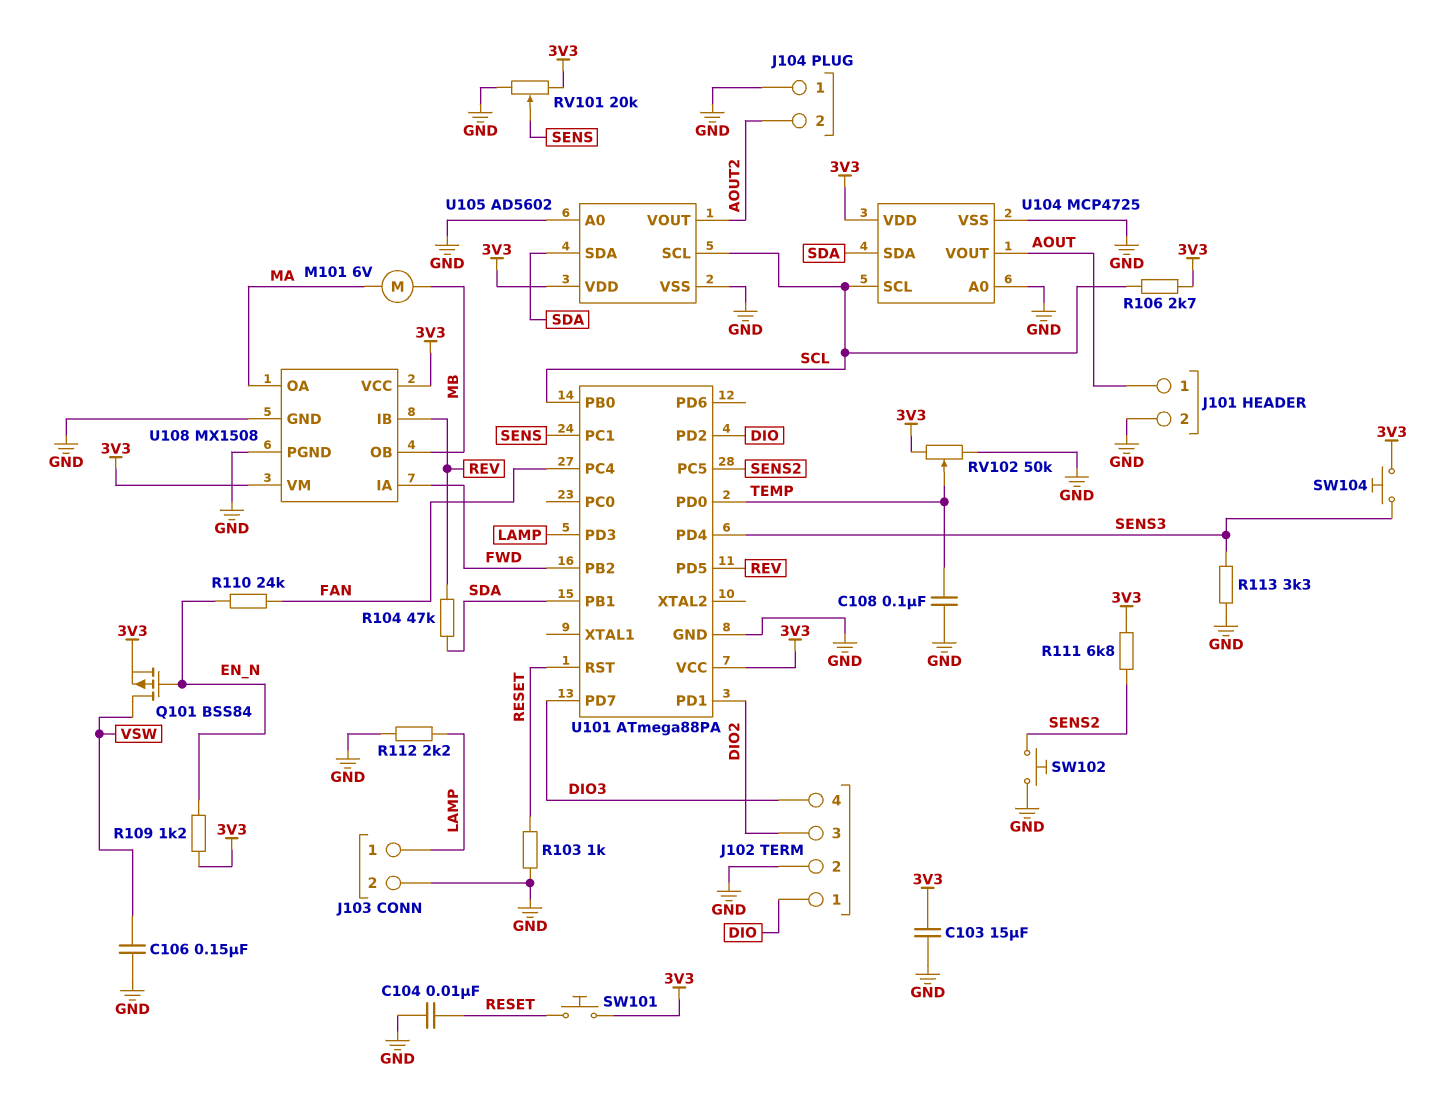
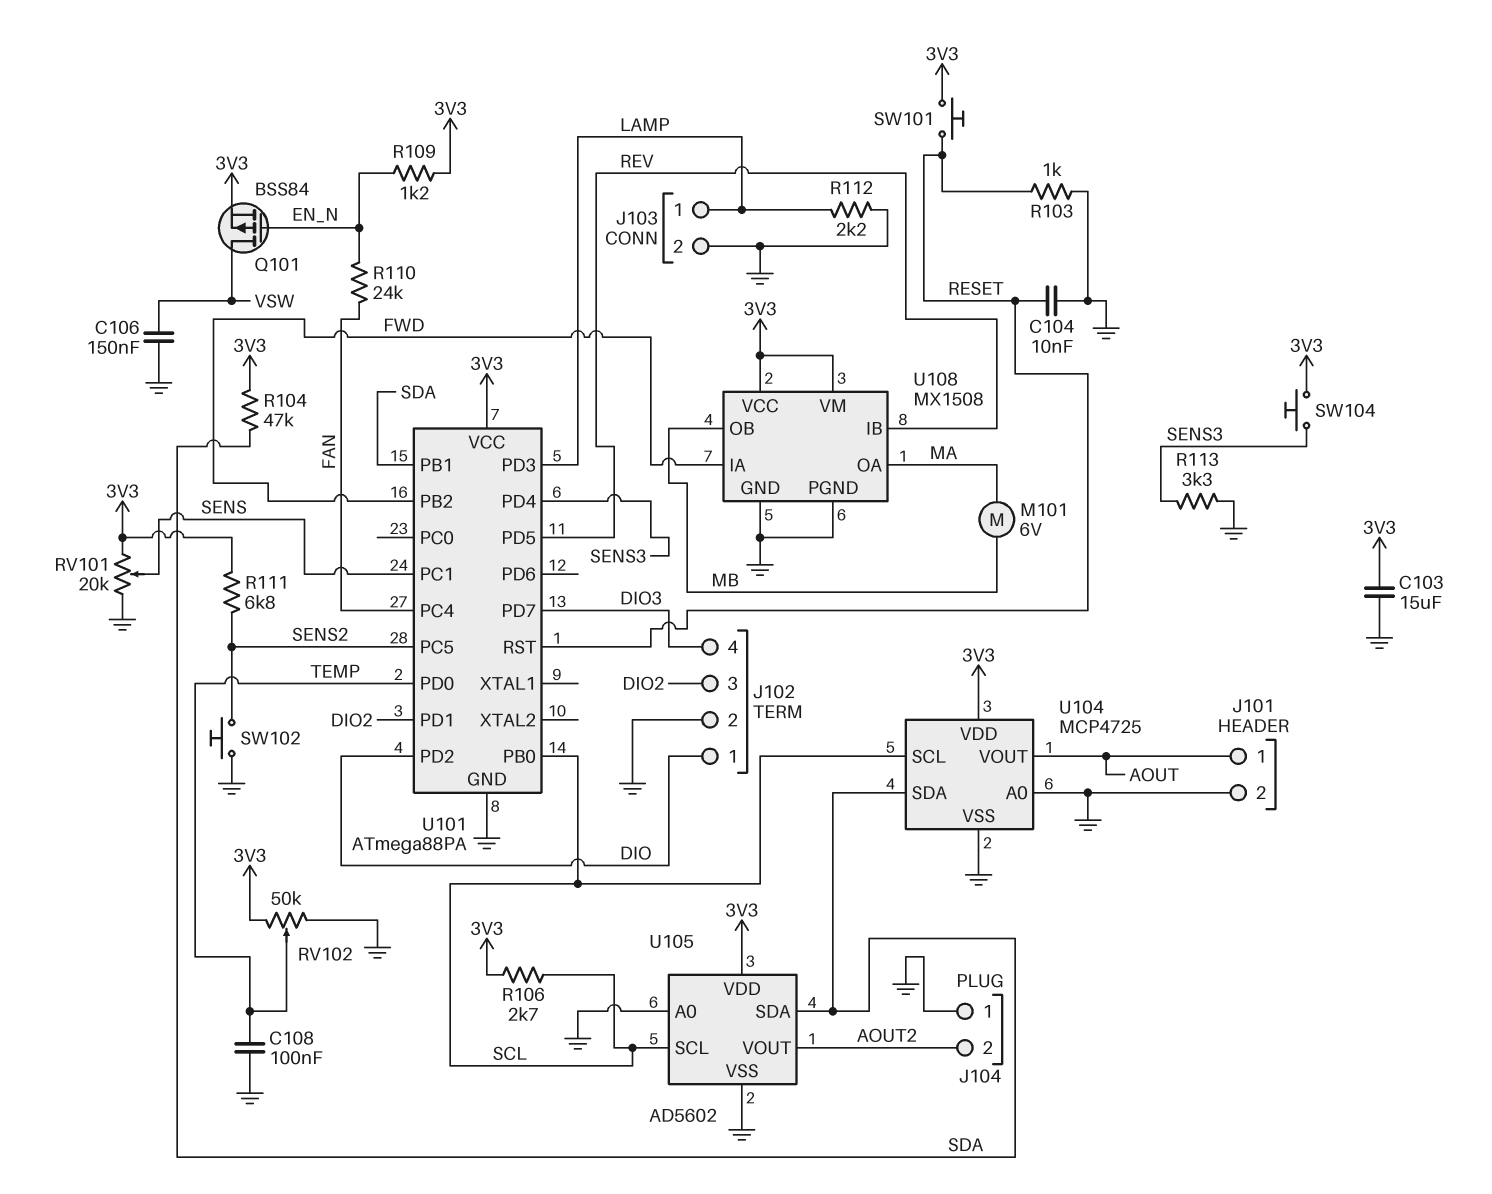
R104: 47k (REV, SDA) -> 47k (3V3, SDA)

